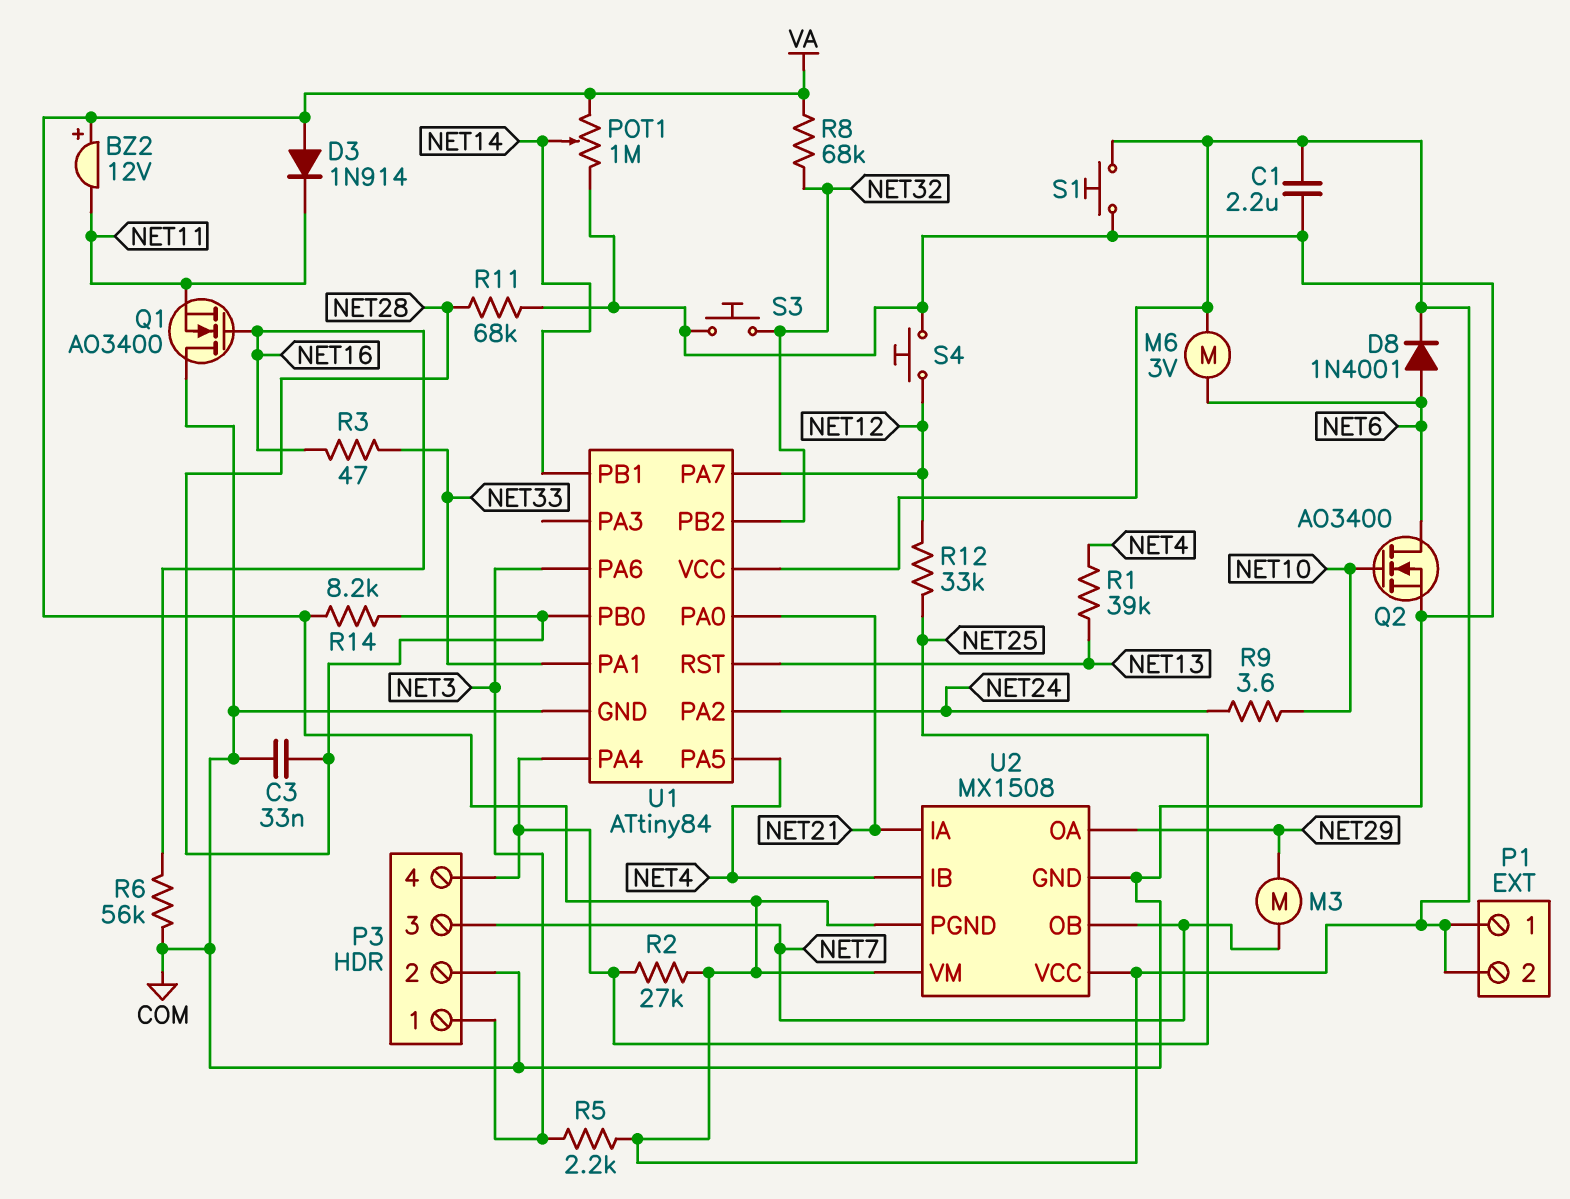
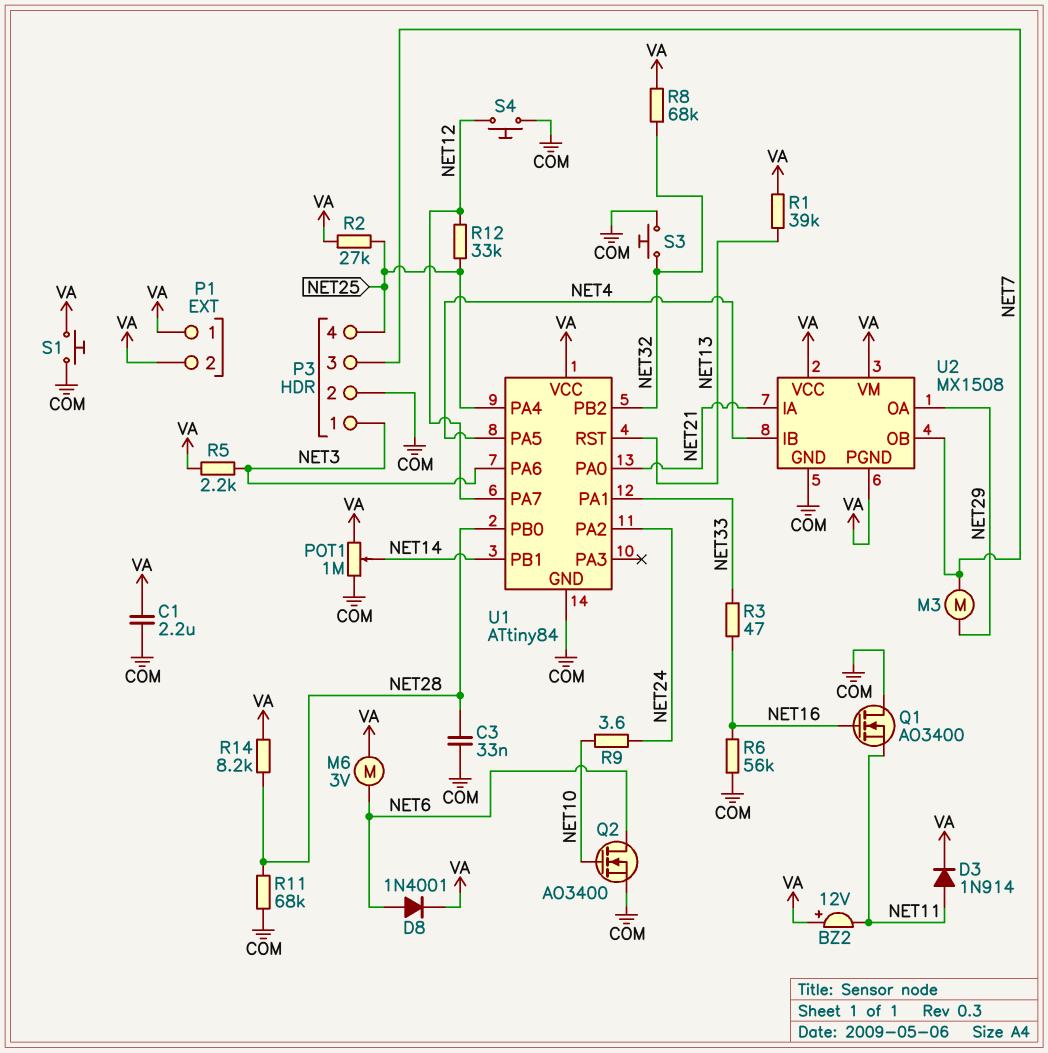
D3: diode 1N914 (A VA, K NET11) -> diode 1N914 (A NET11, K VA)
R1: 39k (NET4, NET13) -> 39k (NET13, VA)

